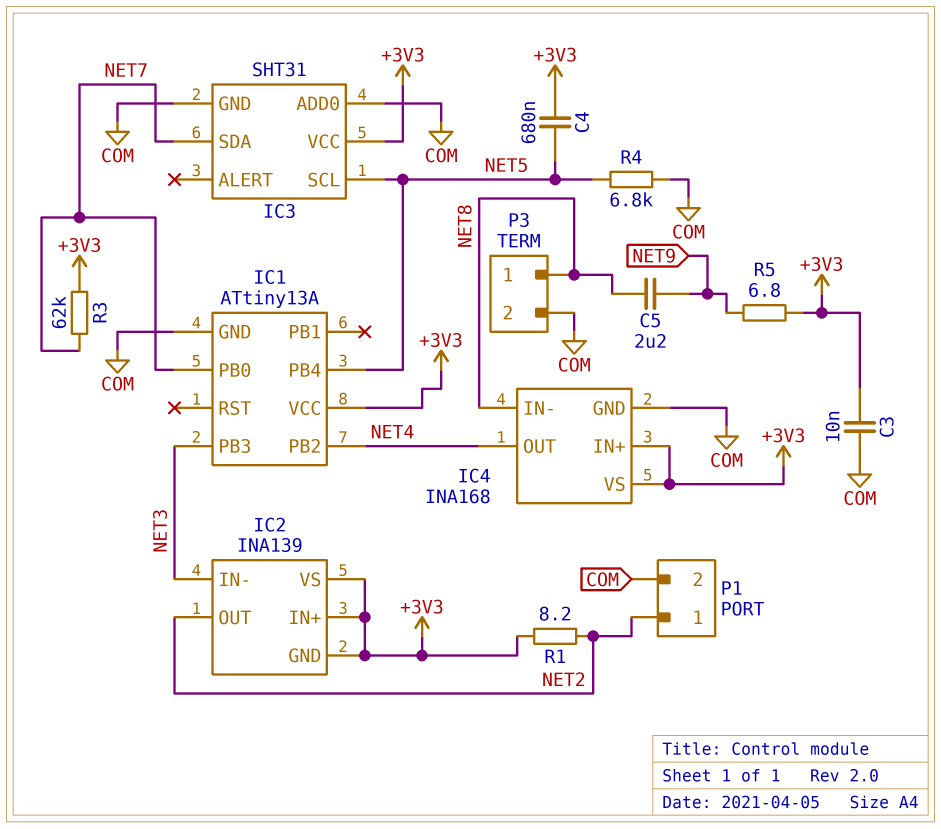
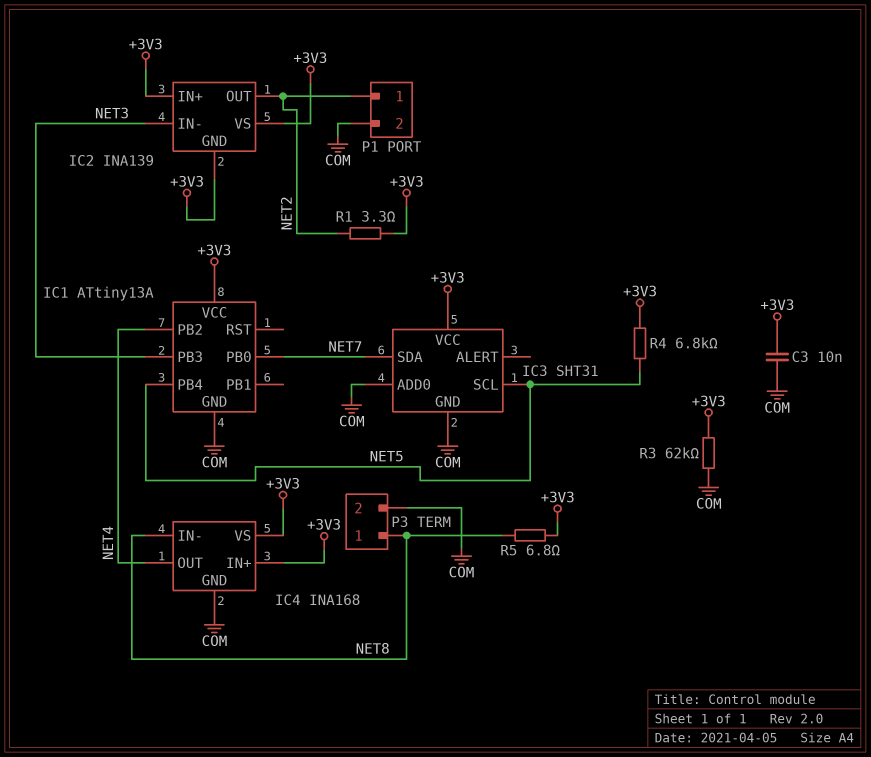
C4: 680nF (+3V3, NET5) -> none
C5: 2.2uF (NET8, NET9) -> none
R1: 8.2 (+3V3, NET2) -> 3.3 (+3V3, NET2)
R3: 62k (+3V3, NET7) -> 62k (+3V3, COM)
R4: 6.8k (COM, NET5) -> 6.8k (+3V3, NET5)
R5: 6.8 (+3V3, NET9) -> 6.8 (+3V3, NET8)

